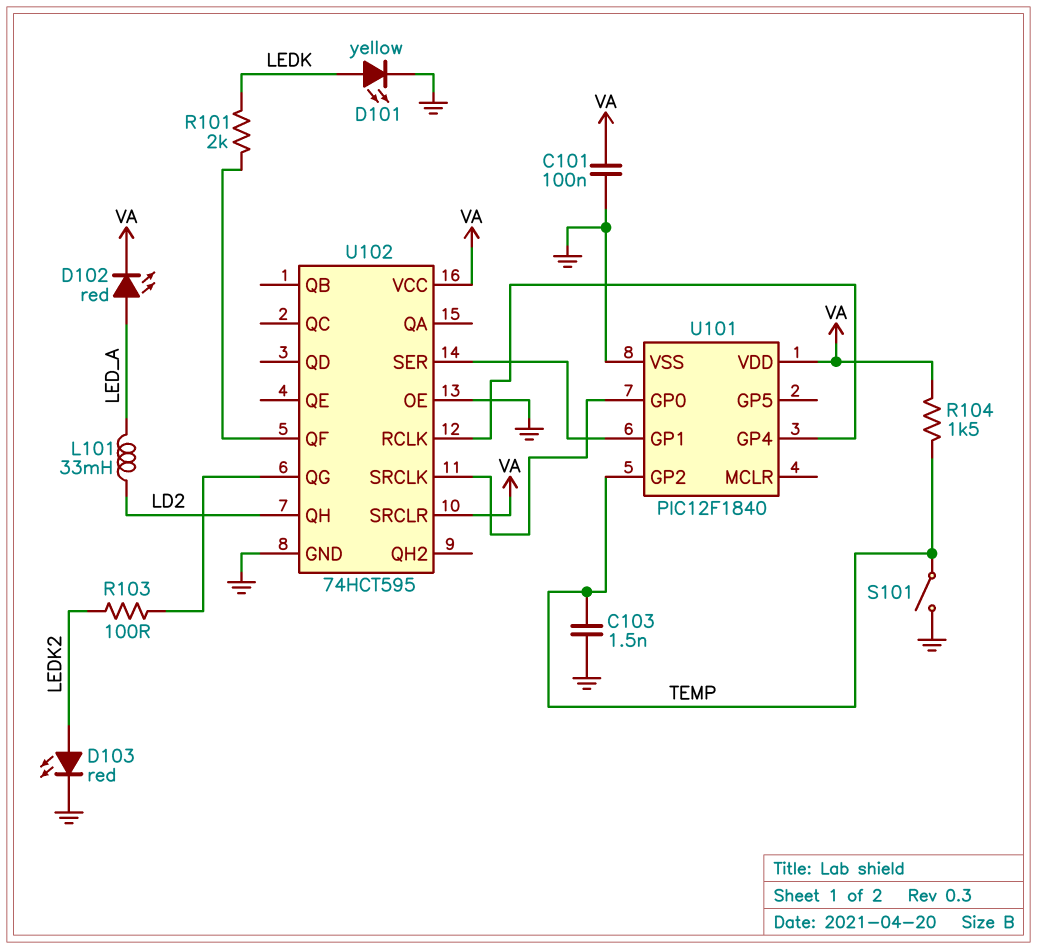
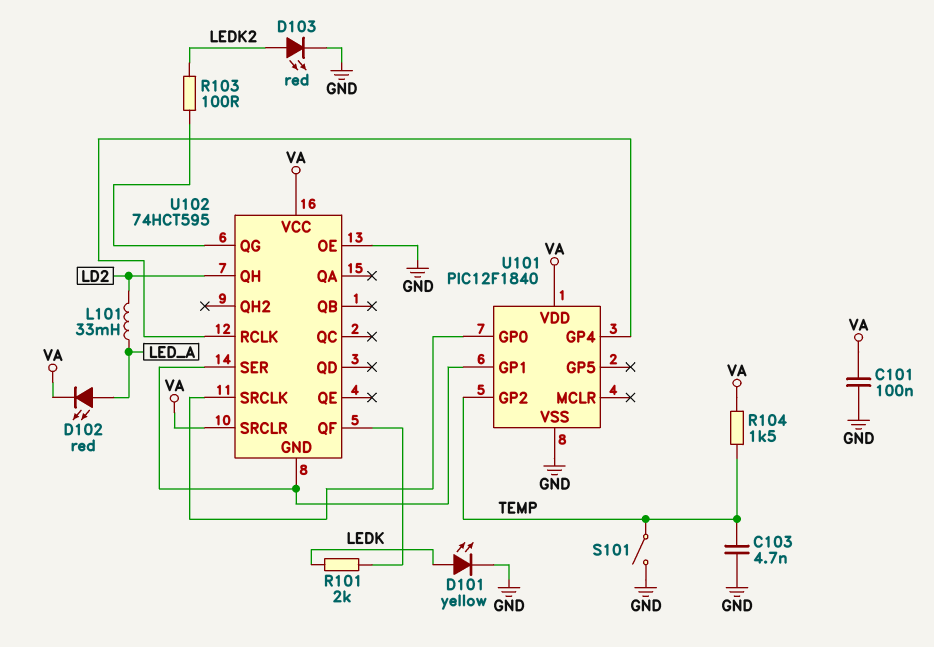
C103: 1.5nF (GND, TEMP) -> 4.7nF (GND, TEMP)
U102 pin GND: GND -> U101/GP1

